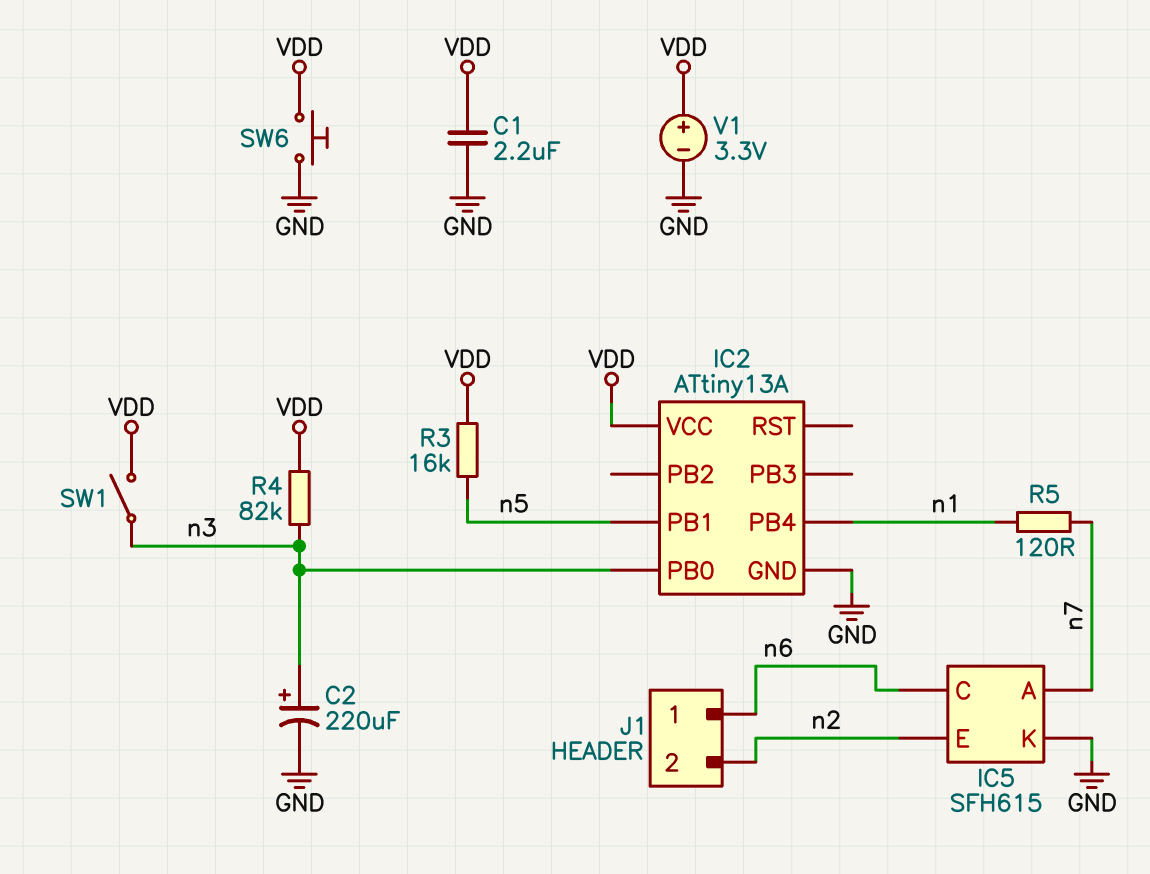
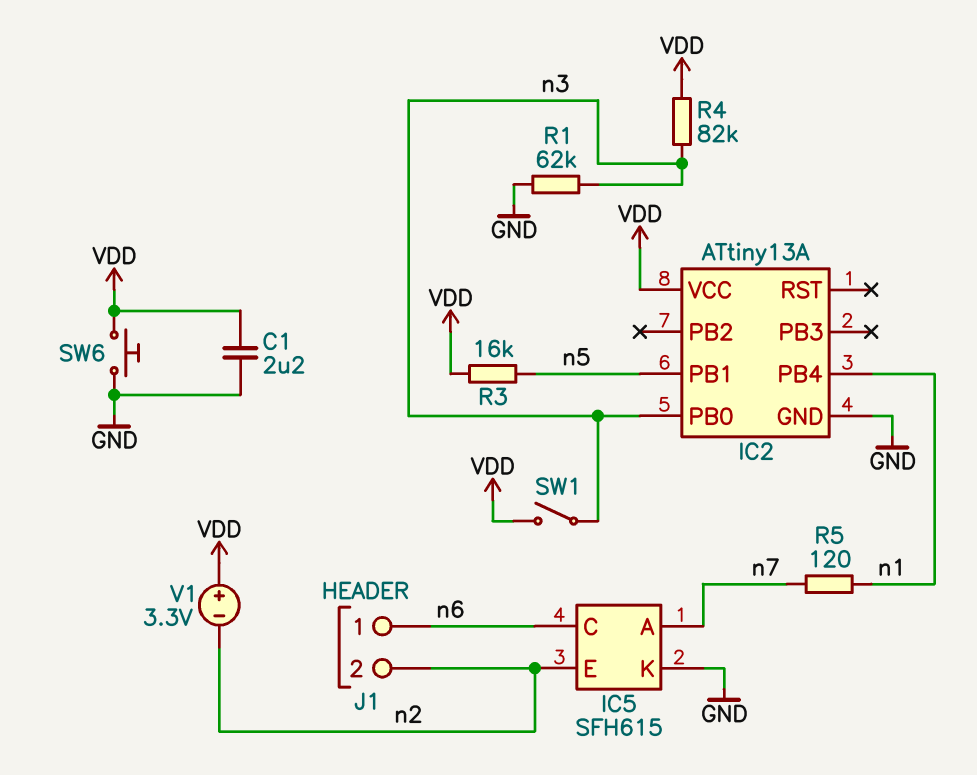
C2: 220uF (plus n3, minus GND) -> none
R1: none -> 62k (GND, n3)
V1: 3.3V (plus VDD, minus GND) -> 3.3V (plus VDD, minus n2)

